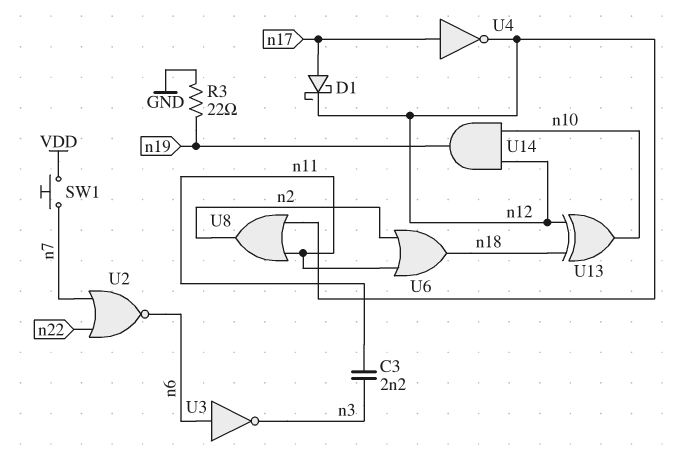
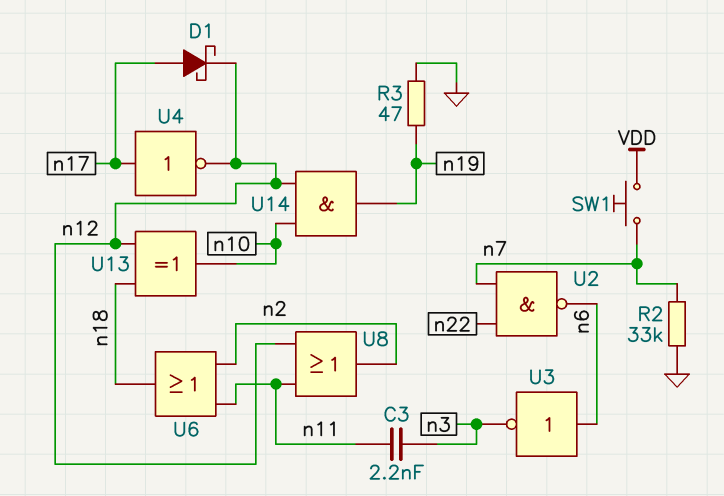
R2: none -> 33k (GND, n7)
R3: 22 (GND, n19) -> 47 (GND, n19)
U2: NOR (in n7, in n22, out n6) -> NAND (in n7, in n22, out n6)

